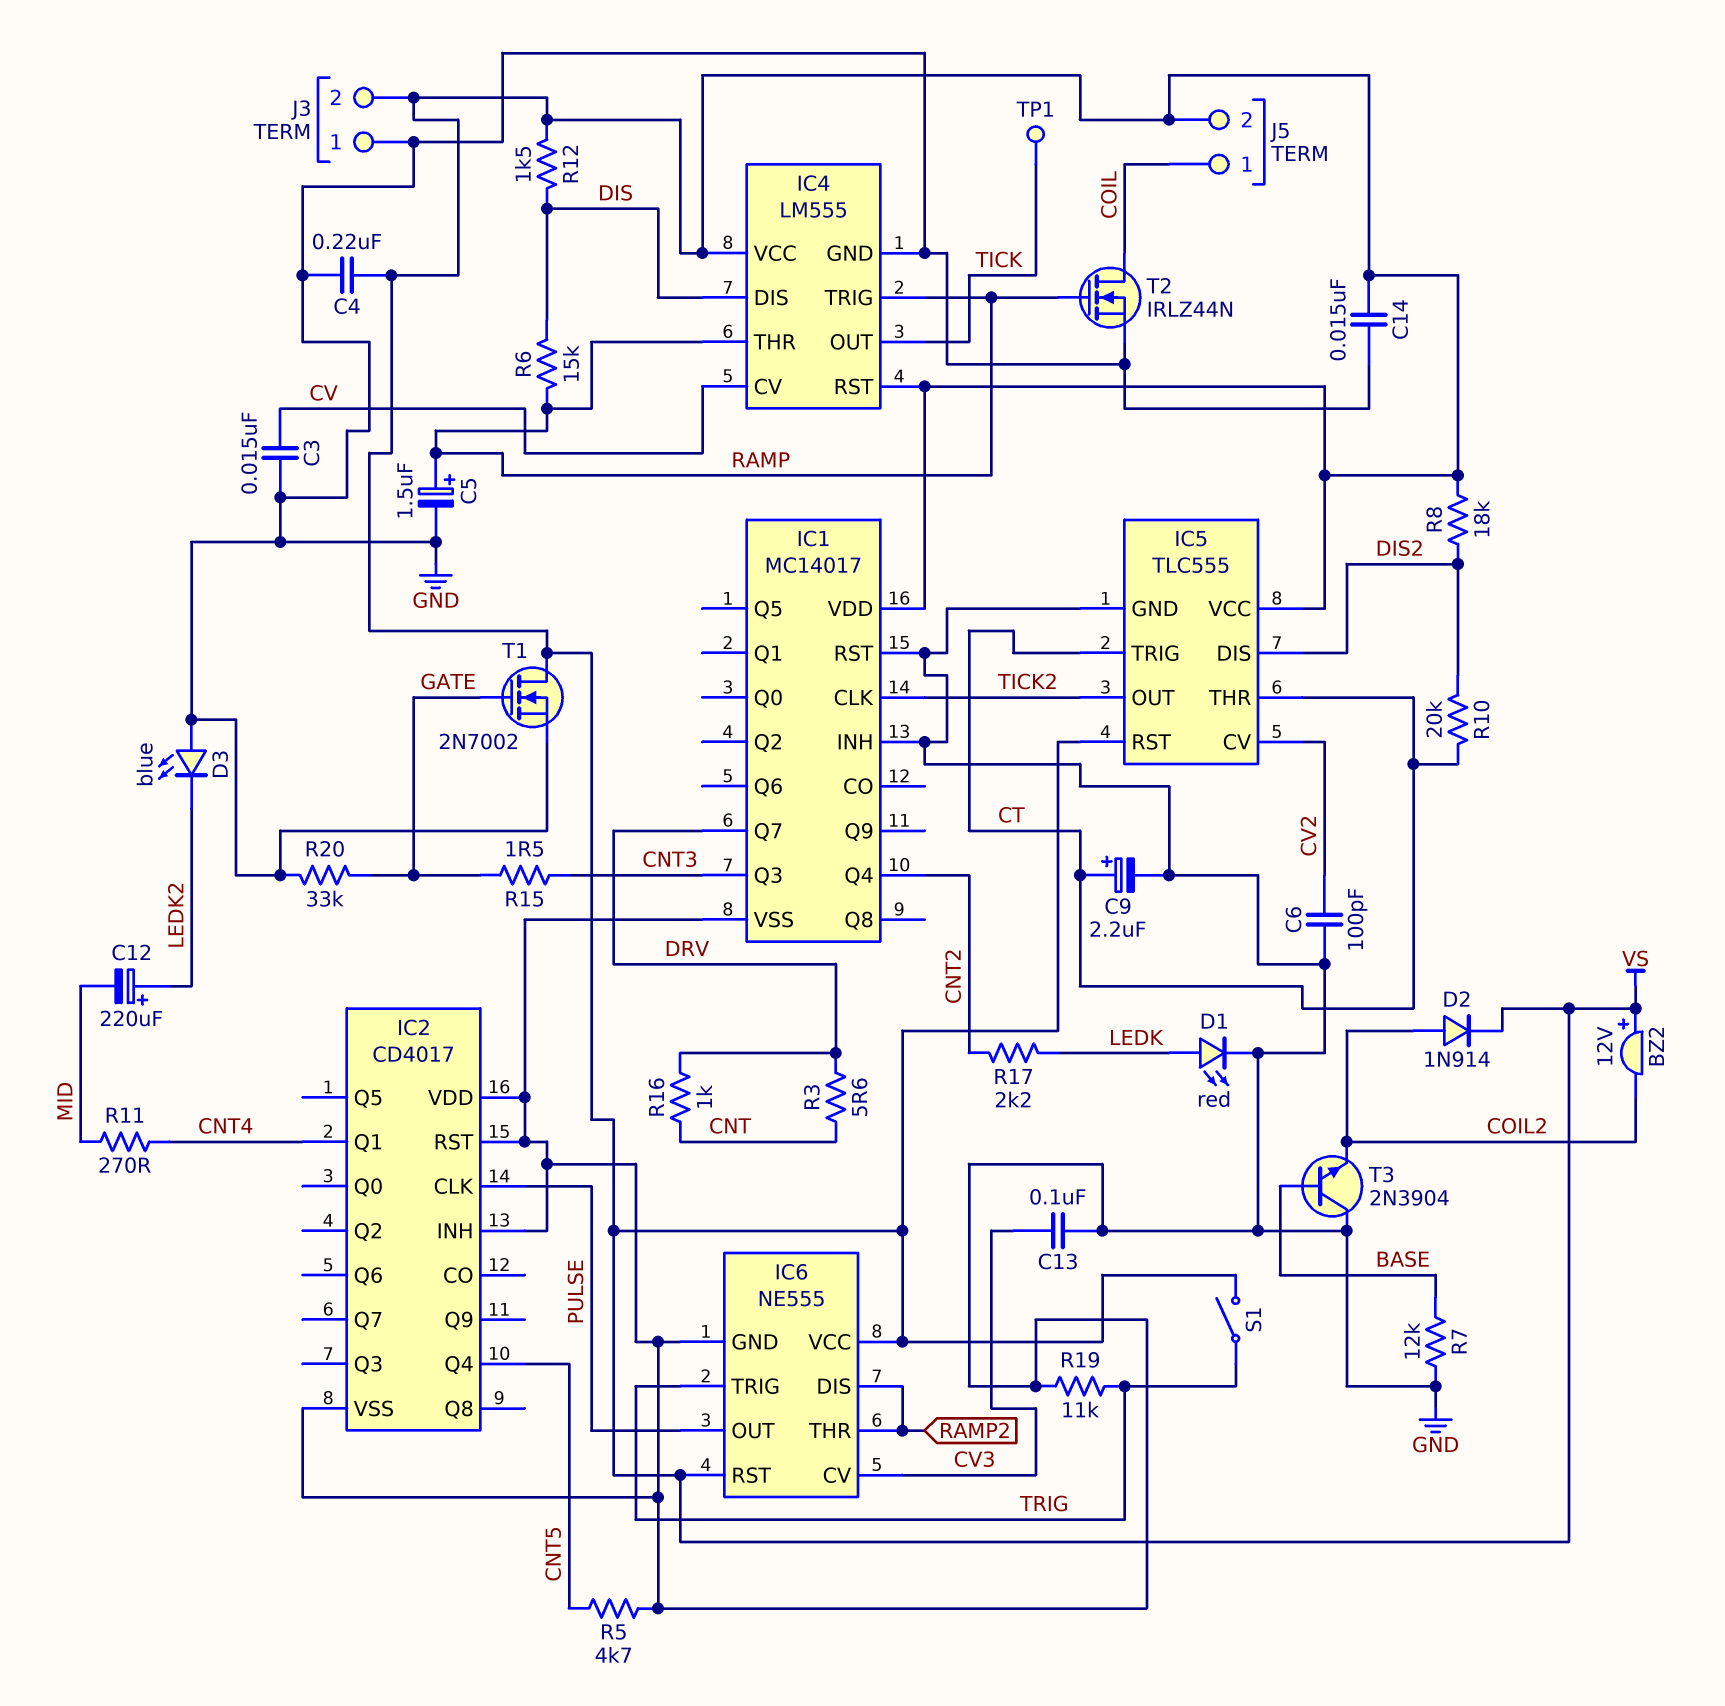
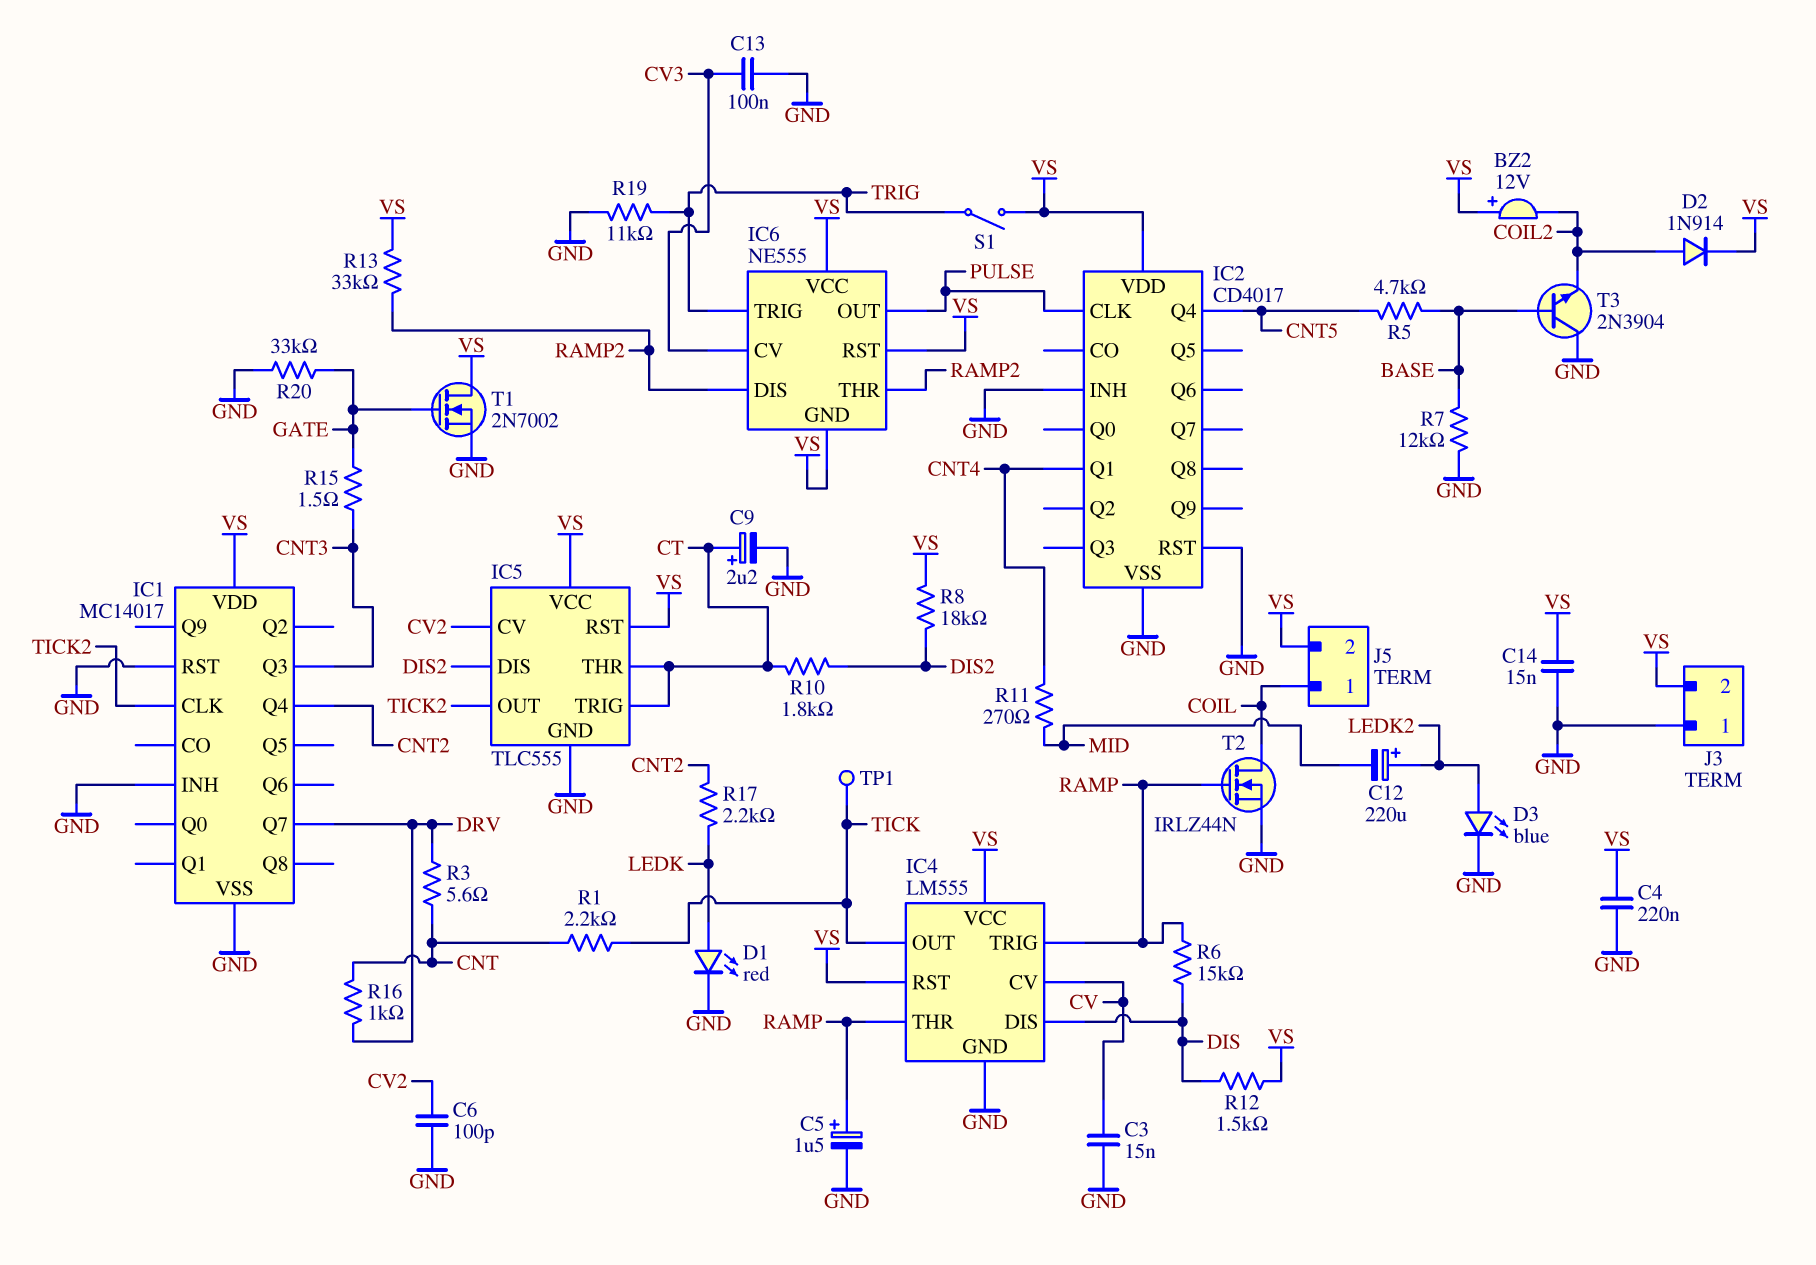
D3: LED blue (A GND, K LEDK2) -> LED blue (A LEDK2, K GND)
IC2 pin VDD: GND -> VS
IC6 pin GND: GND -> VS
R1: none -> 2.2k (CNT, TICK)
R5: 4.7k (CNT5, GND) -> 4.7k (BASE, CNT5)
R10: 20k (CT, DIS2) -> 1.8k (CT, DIS2)
R13: none -> 33k (RAMP2, VS)

